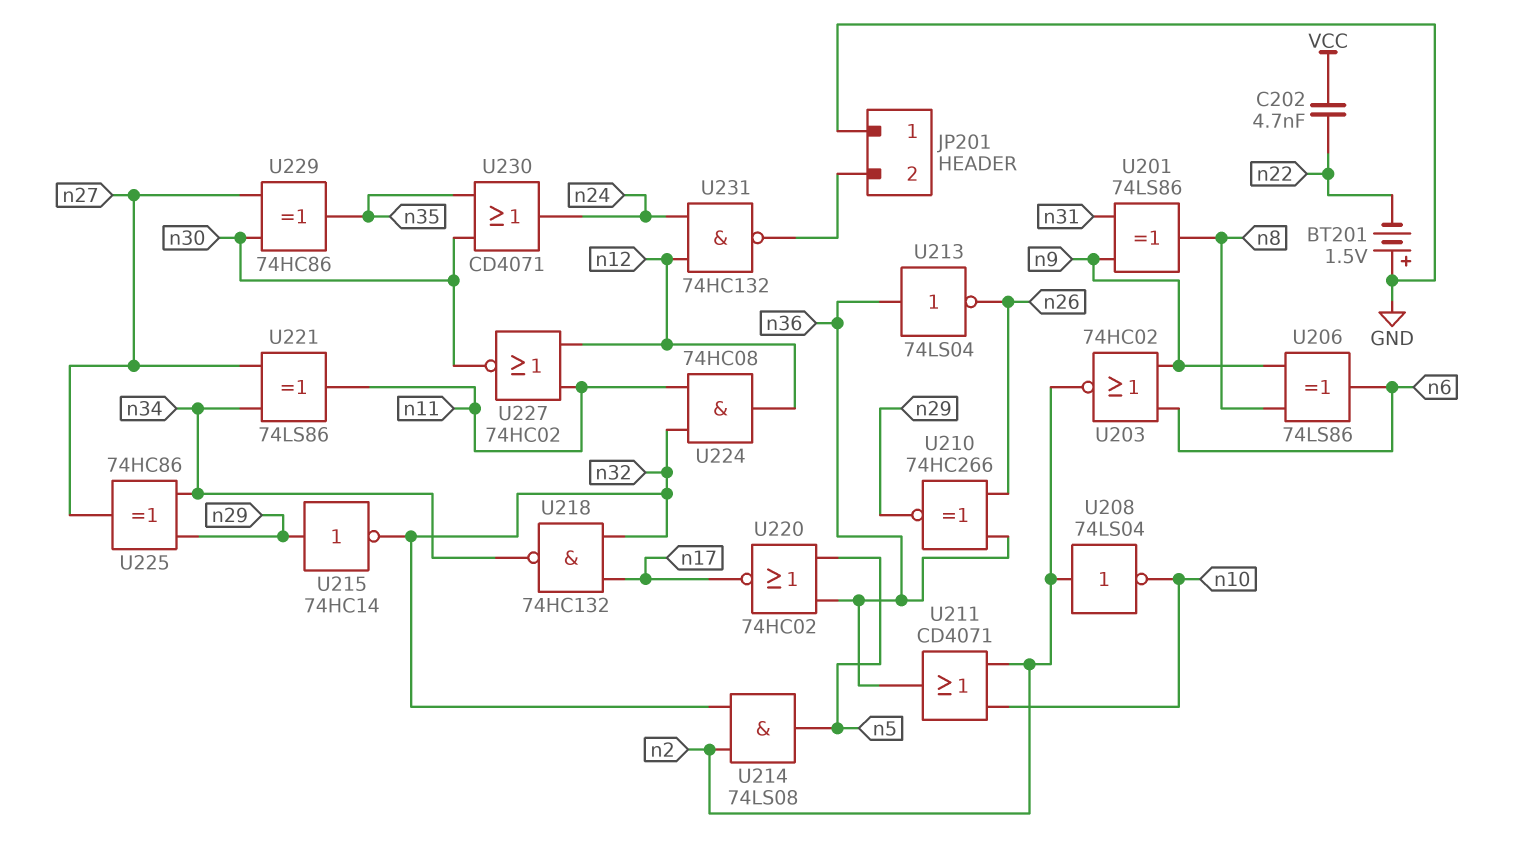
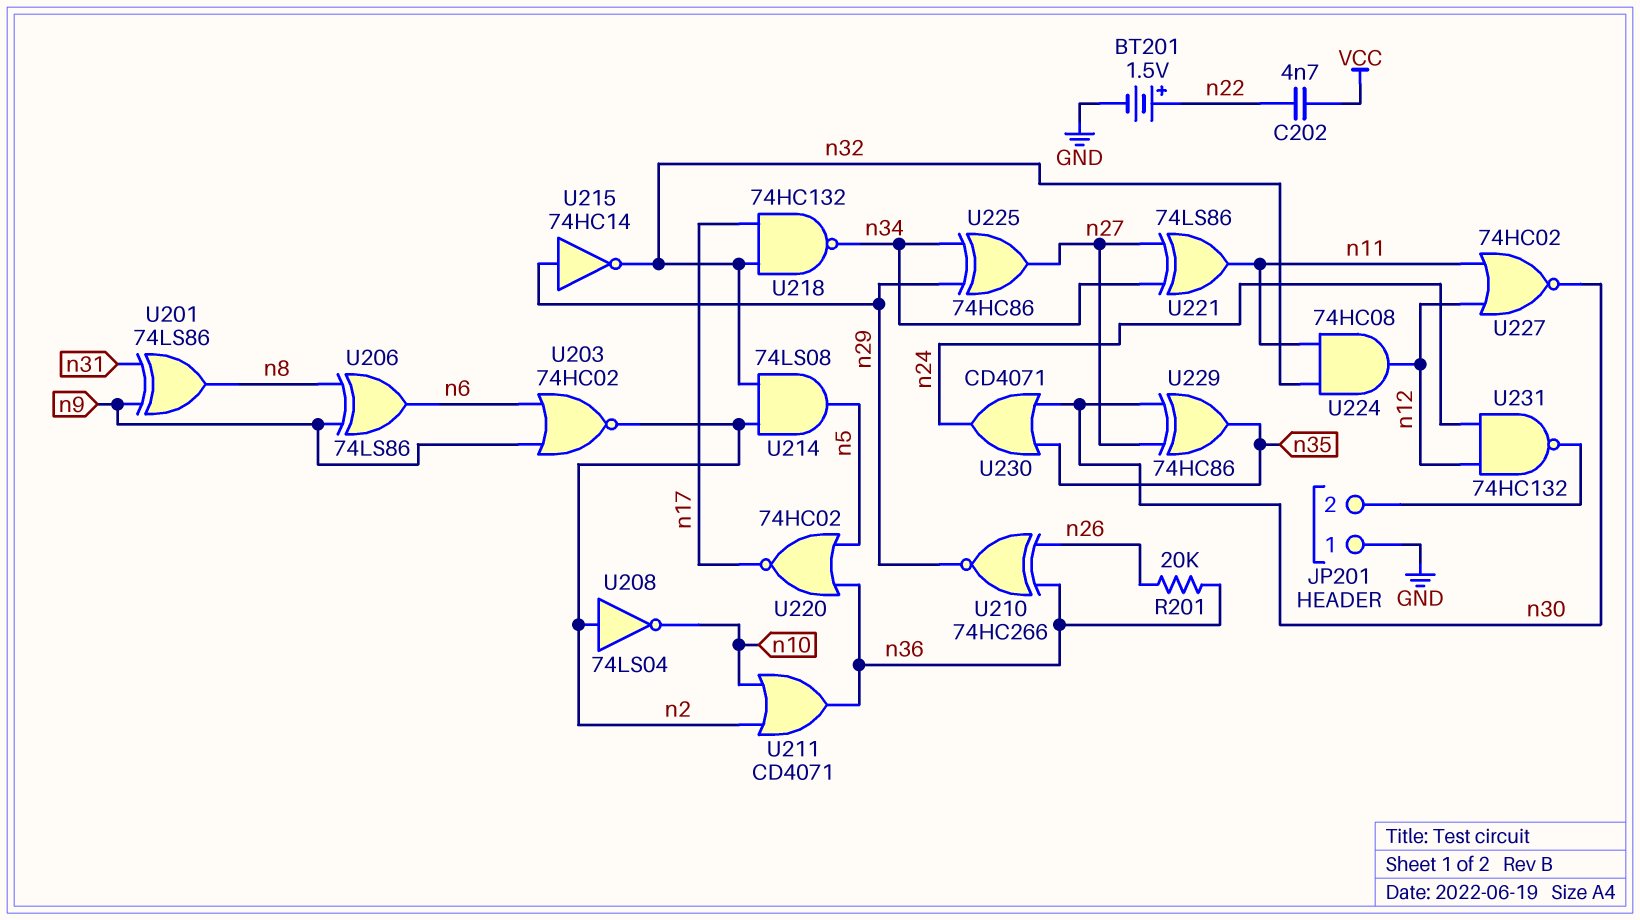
BT201: 1.5V (plus GND, minus n22) -> 1.5V (plus n22, minus GND)
R201: none -> 20k (n26, n36)
U213: NOT 74LS04 (in n36, out n26) -> none

